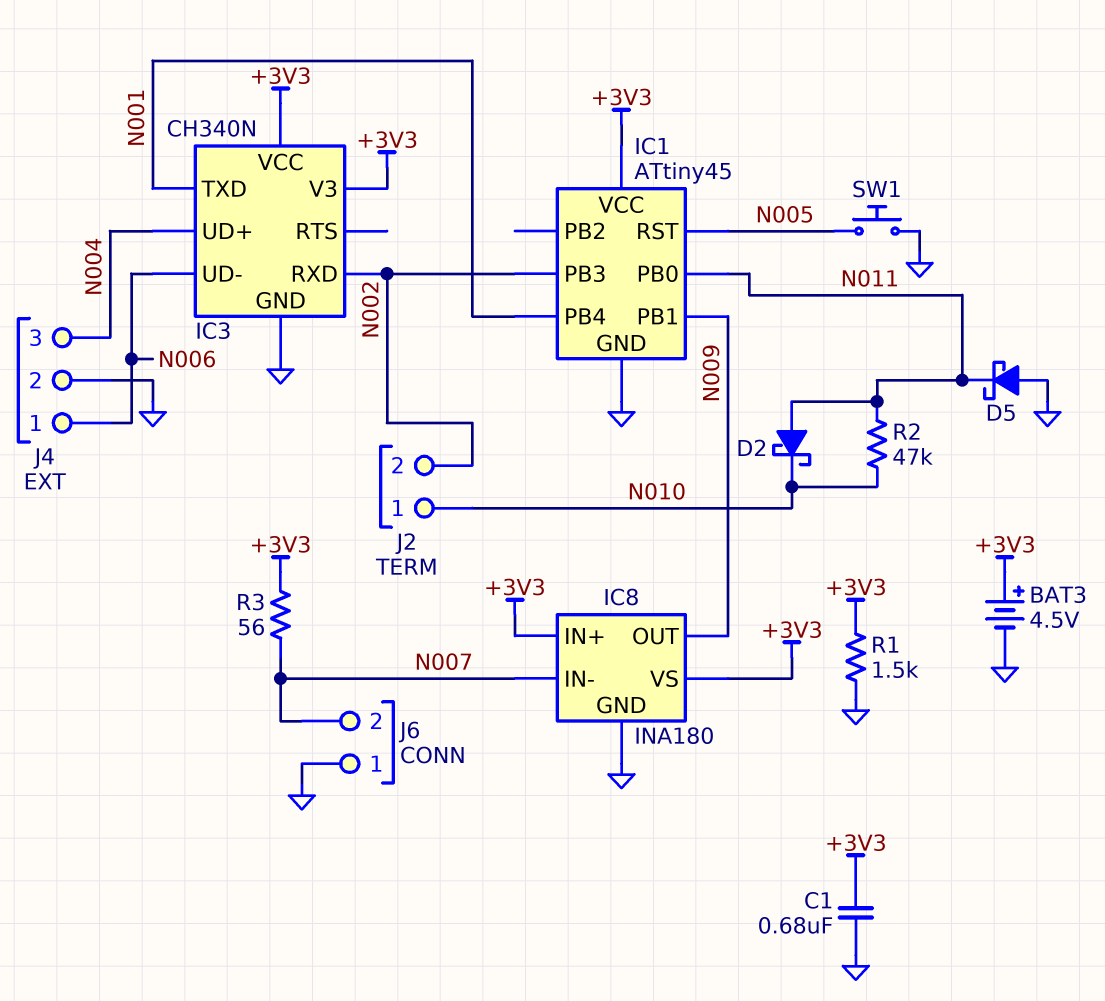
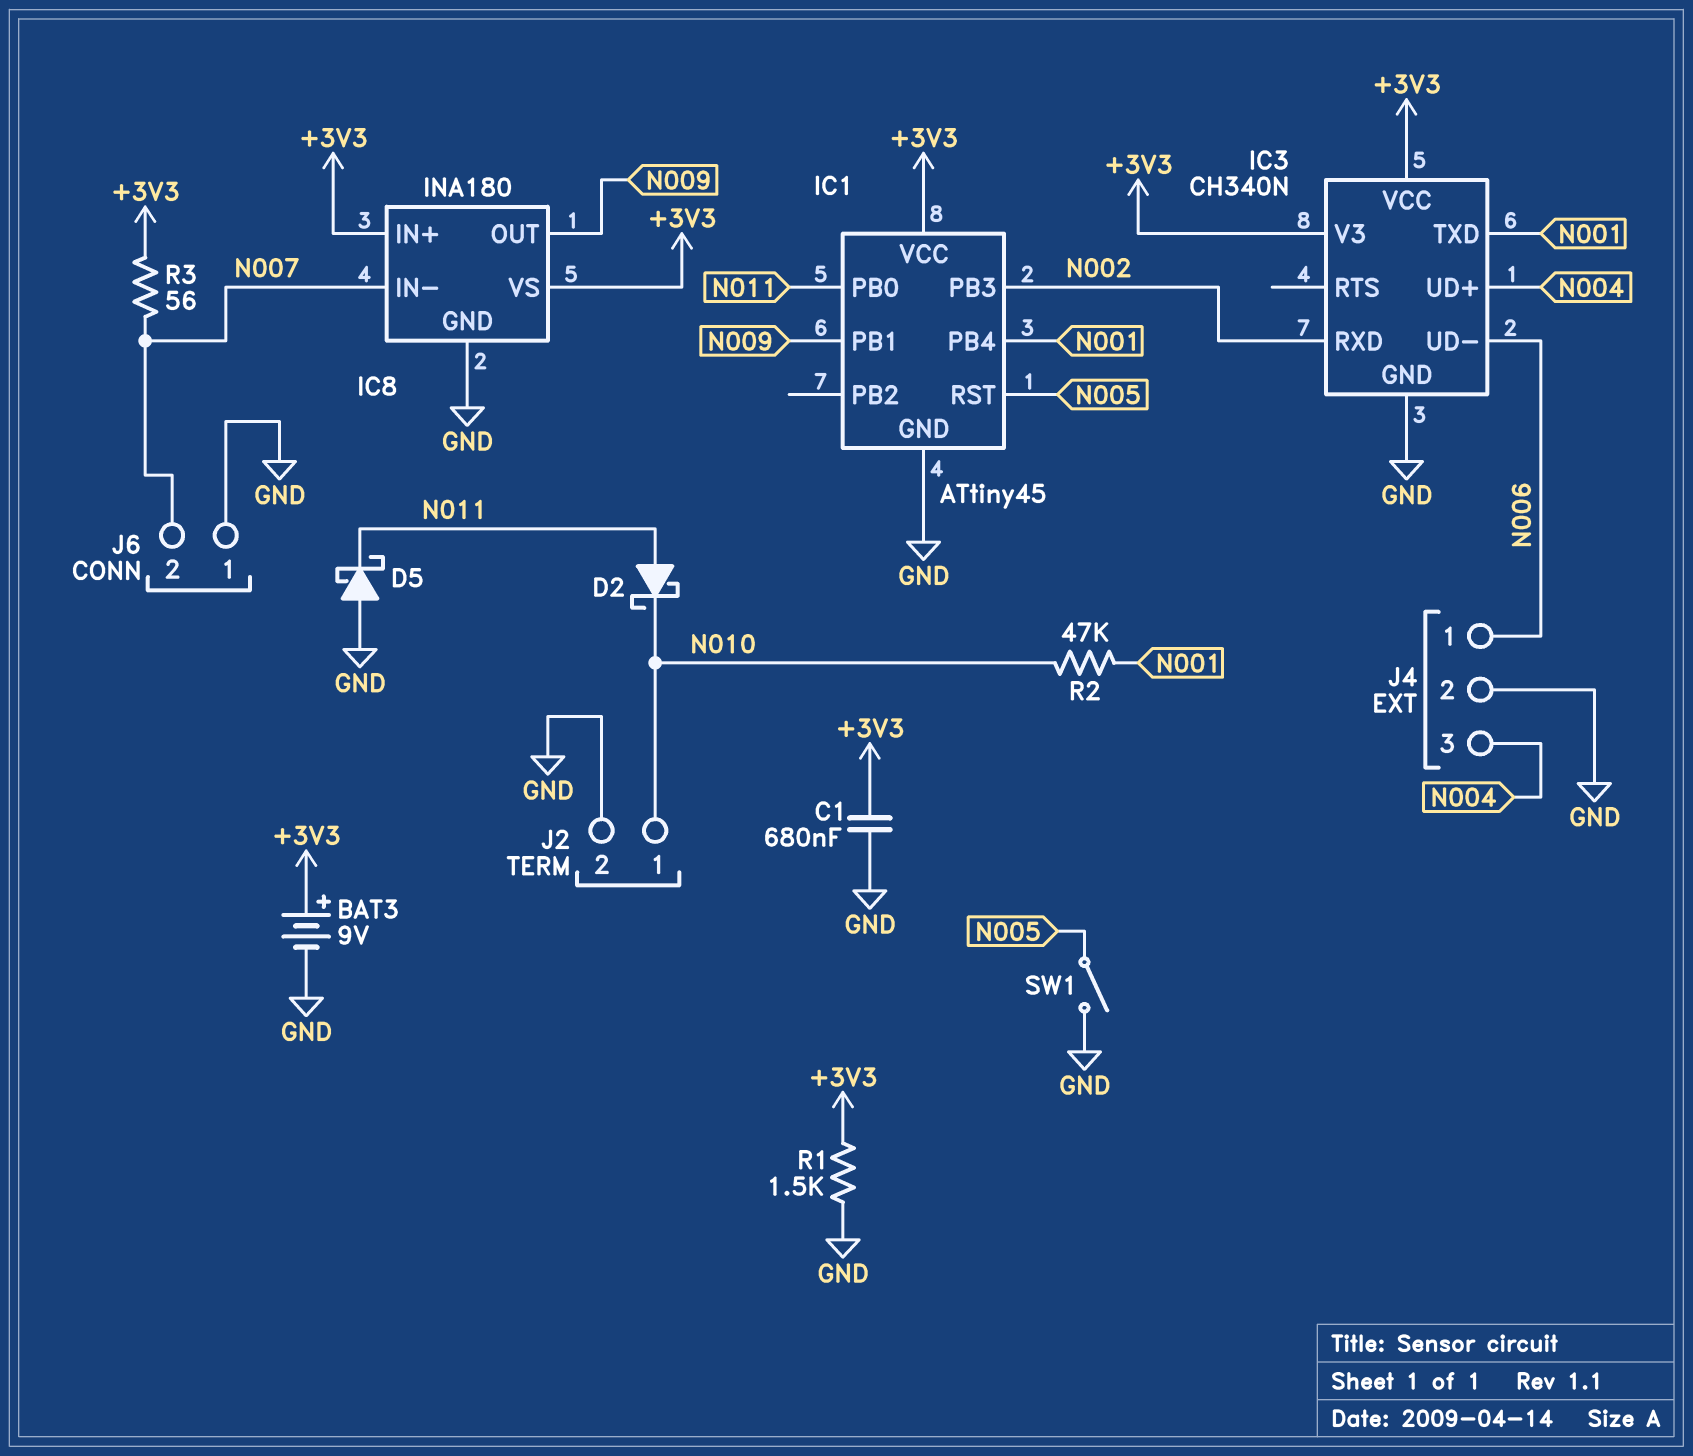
BAT3: 4.5V (plus +3V3, minus GND) -> 9V (plus +3V3, minus GND)
J2 pin 2: N002 -> GND
R2: 47k (N010, N011) -> 47k (N001, N010)
SW1: button (GND, N005) -> switch (GND, N005)

